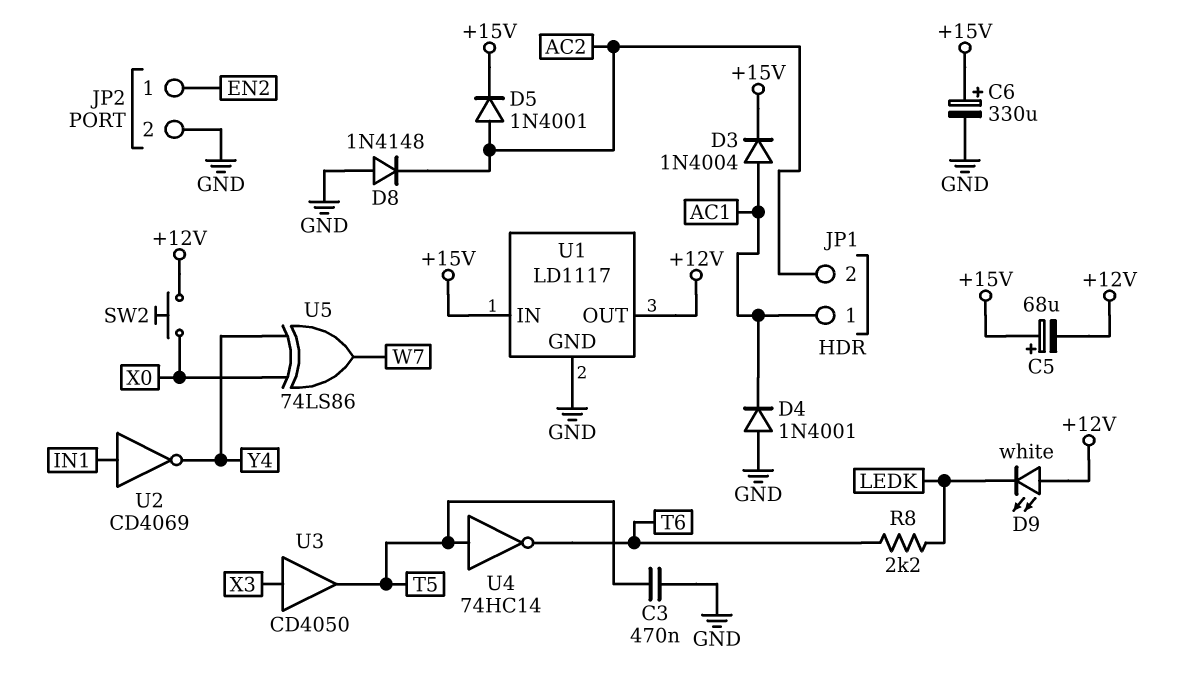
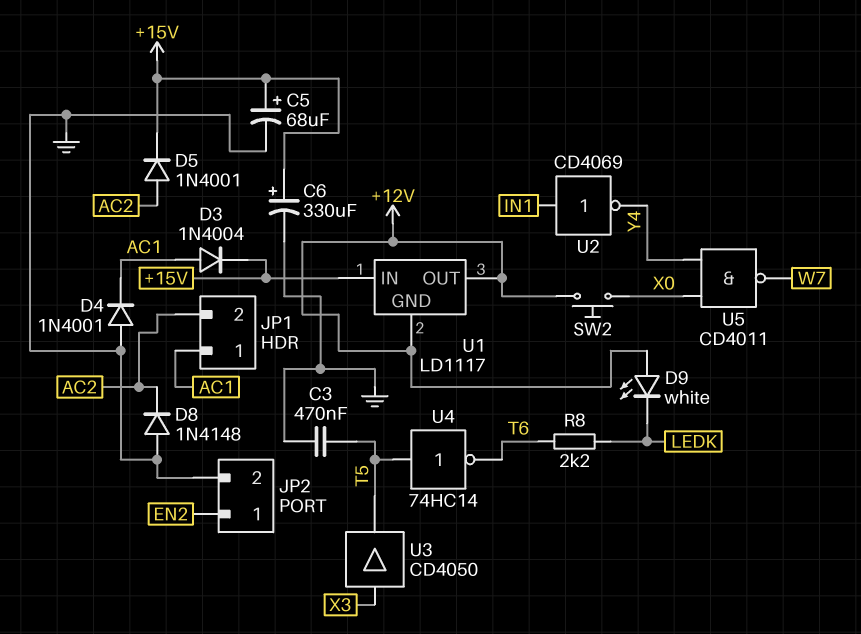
C5: 68uF (plus +15V, minus +12V) -> 68uF (plus +15V, minus GND)
U1 pin GND: GND -> +12V
U5: XOR 74LS86 (in X0, in Y4, out W7) -> NAND CD4011 (in X0, in Y4, out W7)

